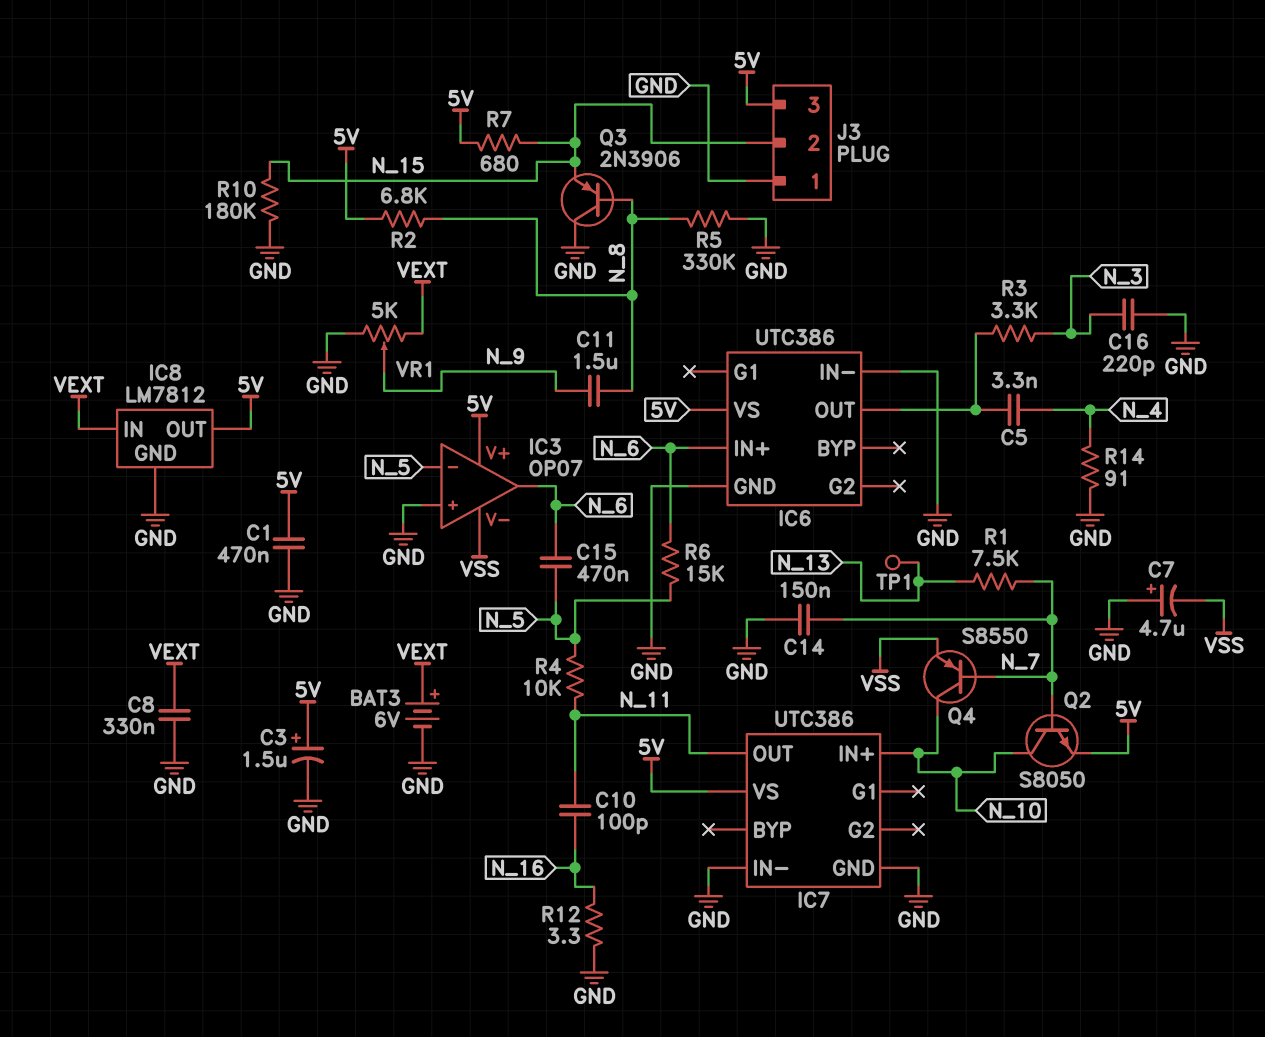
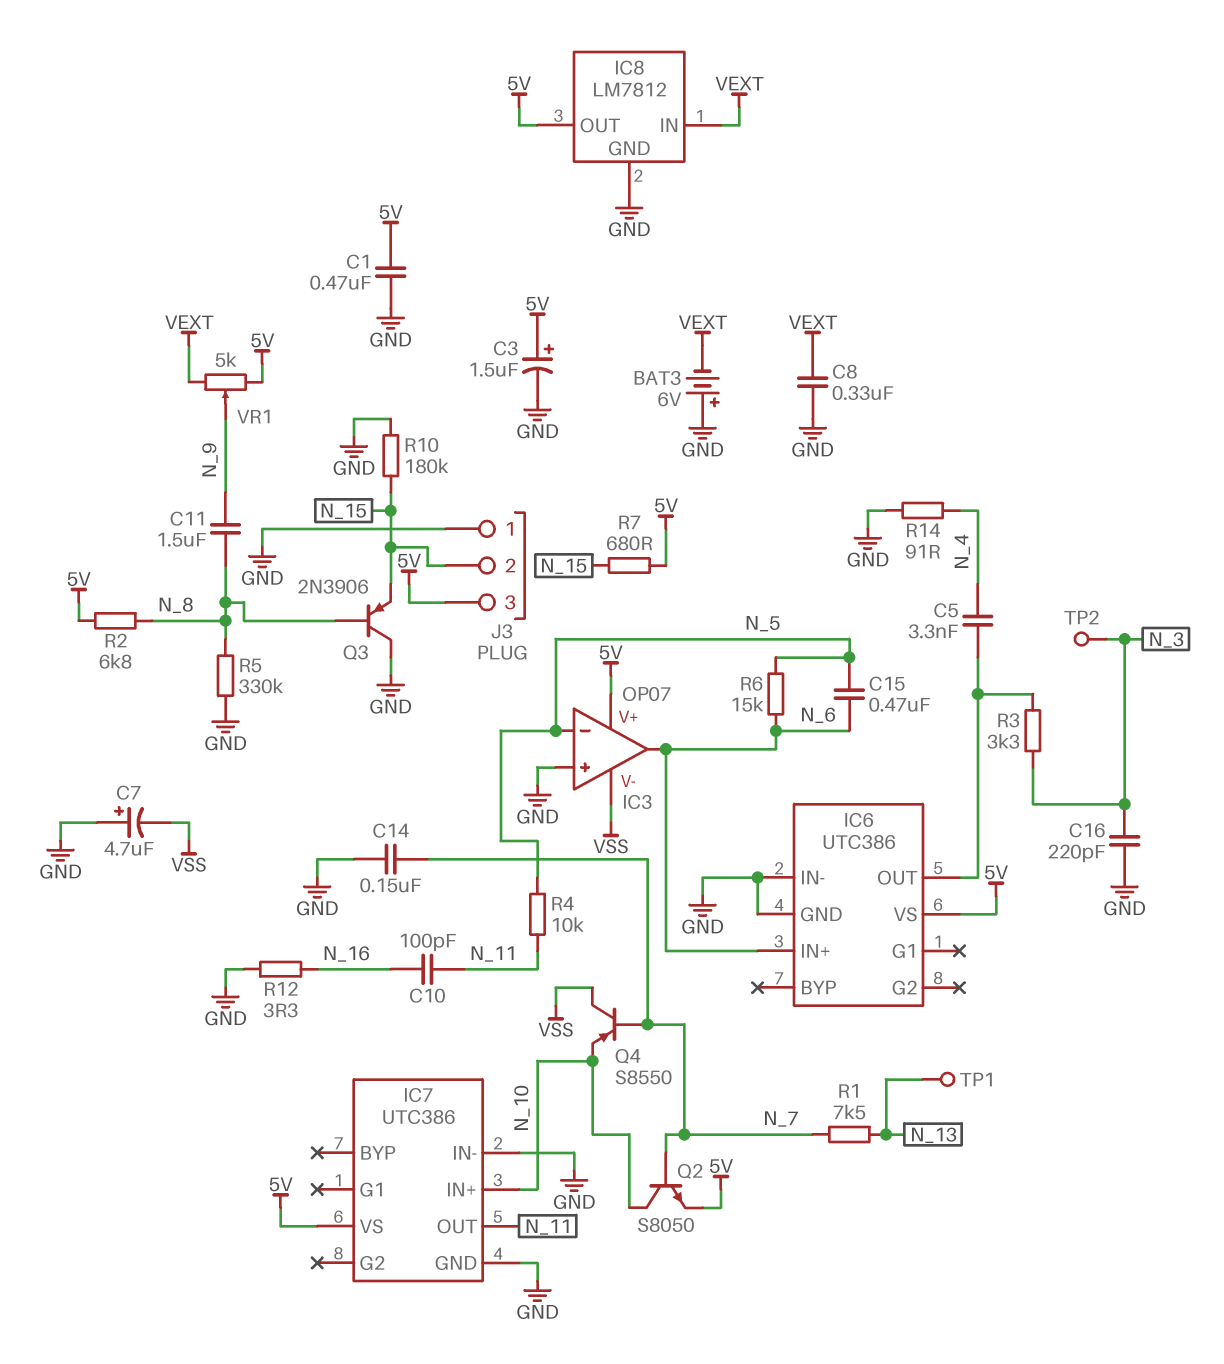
BAT3: 6V (plus VEXT, minus GND) -> 6V (plus GND, minus VEXT)
Q4: PNP S8550 (B N_7, C N_10, E VSS) -> PNP S8550 (B N_7, C VSS, E N_10)
TP2: none -> test point (N_3)
VR1: 5k (GND, VEXT, wiper N_9) -> 5k (5V, VEXT, wiper N_9)

